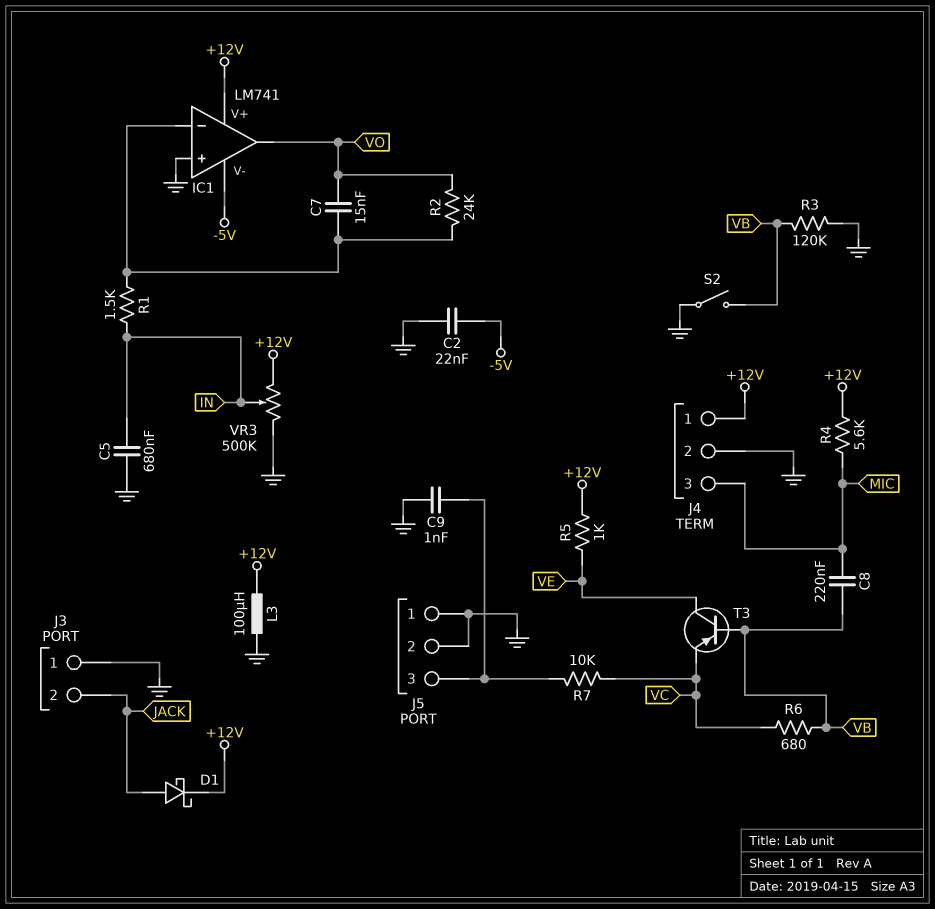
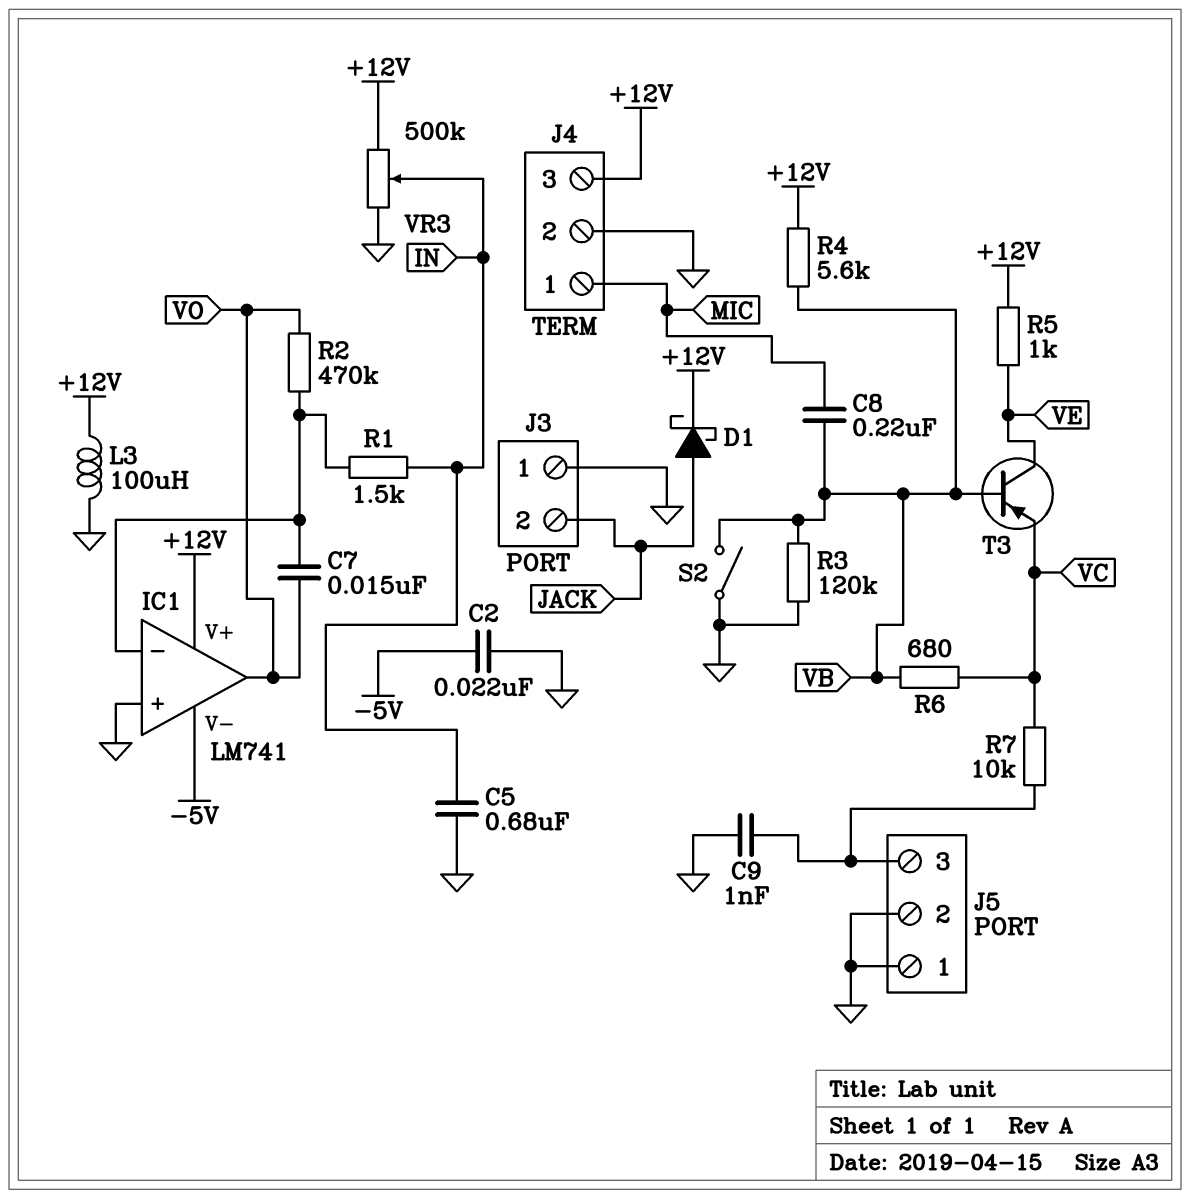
J4 pin 1: +12V -> MIC
J4 pin 3: MIC -> +12V
R2: 24k (IC1/in-, VO) -> 470k (IC1/in-, VO)
R4: 5.6k (+12V, MIC) -> 5.6k (+12V, VB)

